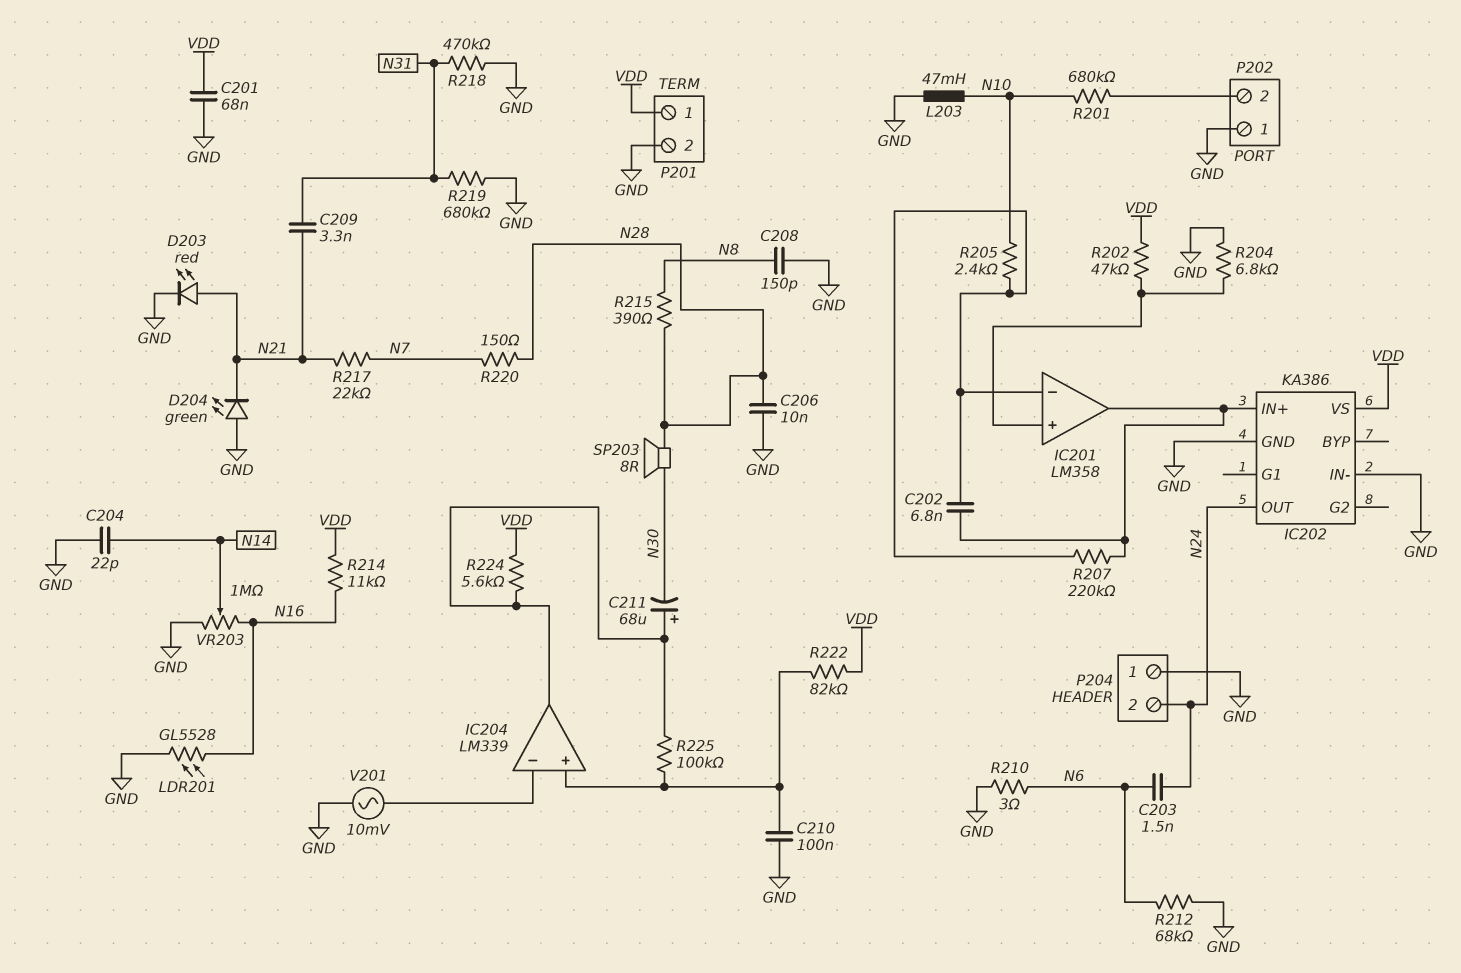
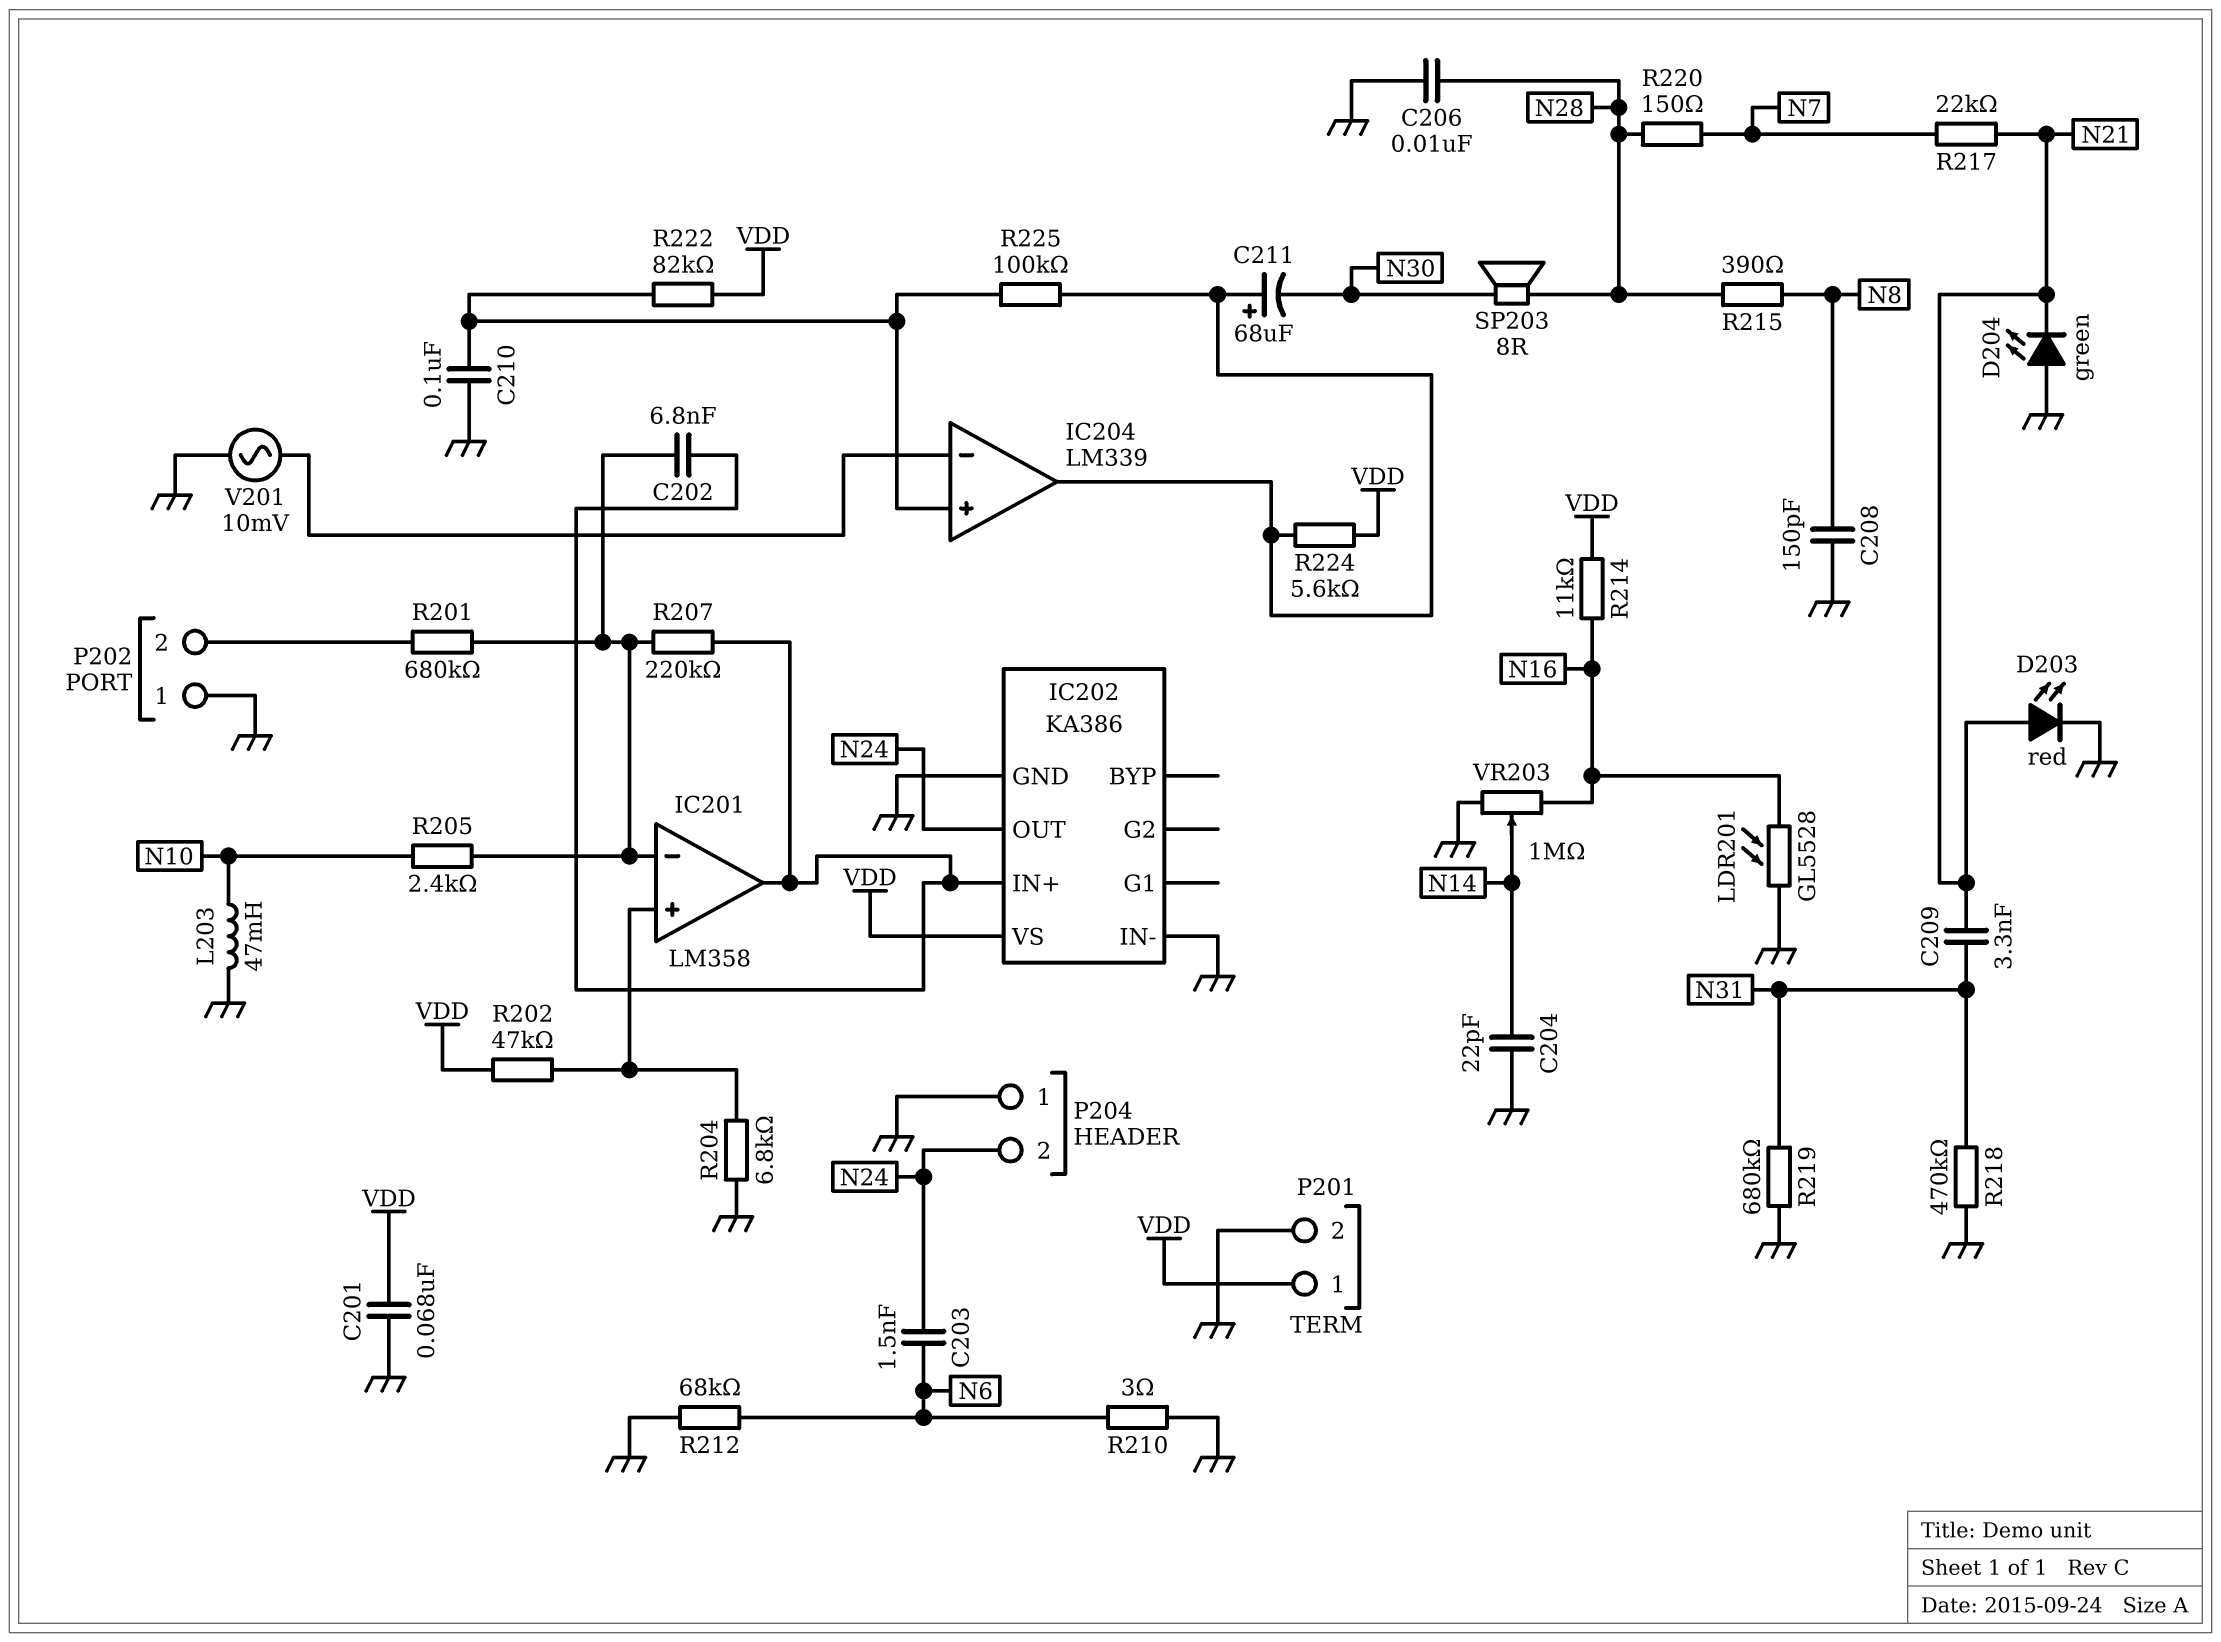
R201: 680k (N10, P202/2) -> 680k (IC201/in-, P202/2)

